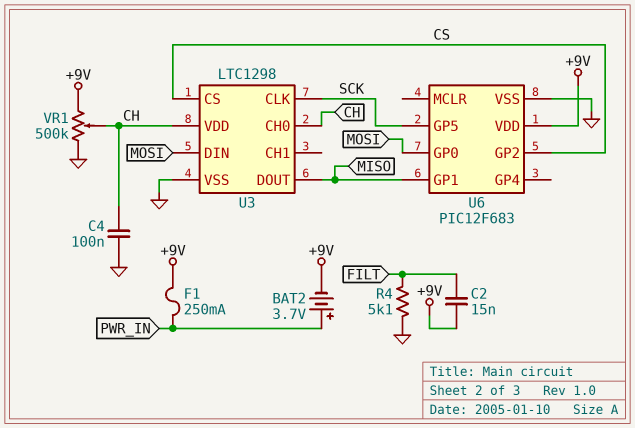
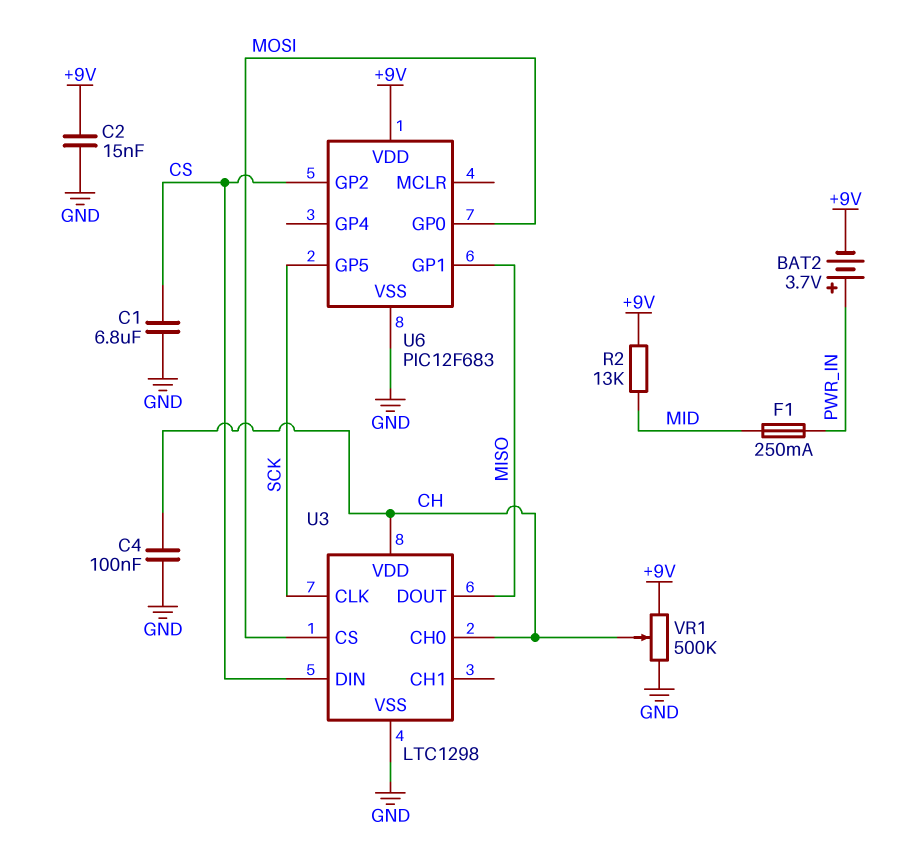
C1: none -> 6.8uF (CS, GND)
C2: 15nF (+9V, FILT) -> 15nF (+9V, GND)
F1: 250mA (+9V, PWR_IN) -> 250mA (MID, PWR_IN)
R2: none -> 13k (+9V, MID)
R4: 5.1k (FILT, GND) -> none
U3 pin CS: CS -> MOSI
U3 pin DIN: MOSI -> CS

